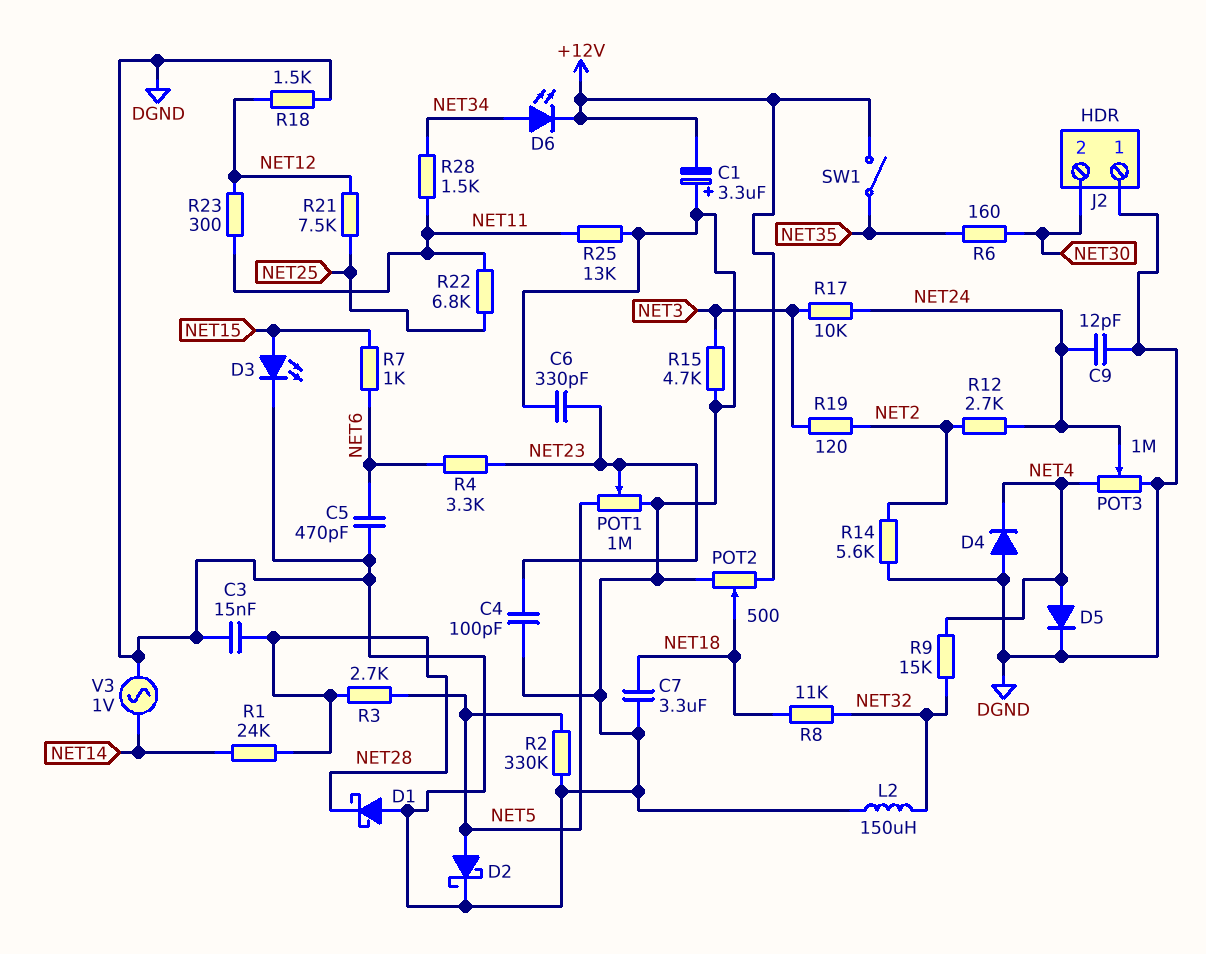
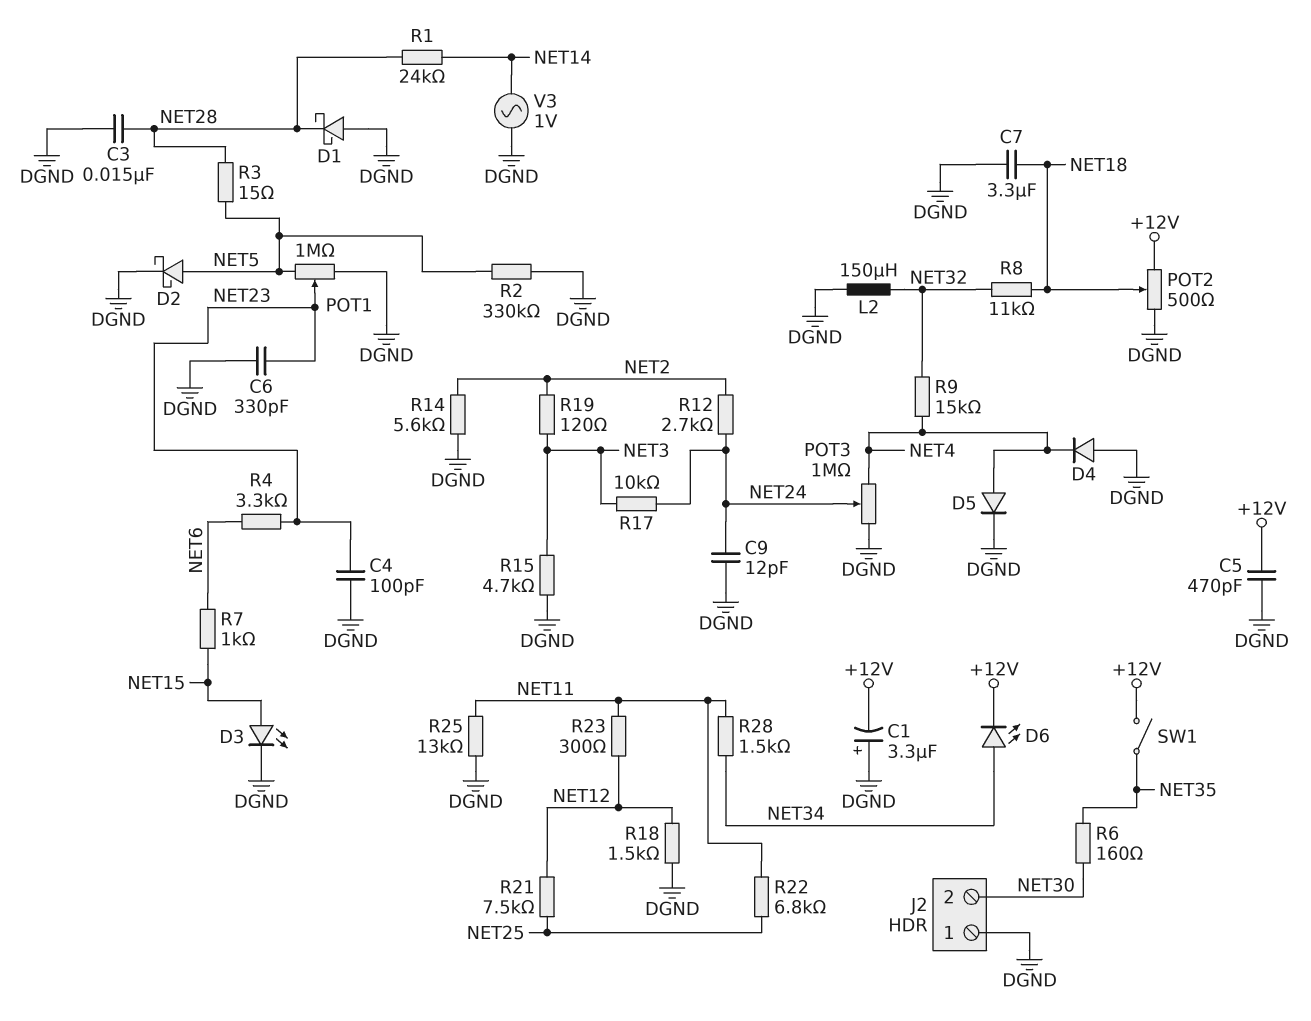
C5: 470pF (DGND, NET6) -> 470pF (+12V, DGND)
R3: 2.7k (NET5, NET28) -> 15 (NET5, NET28)

